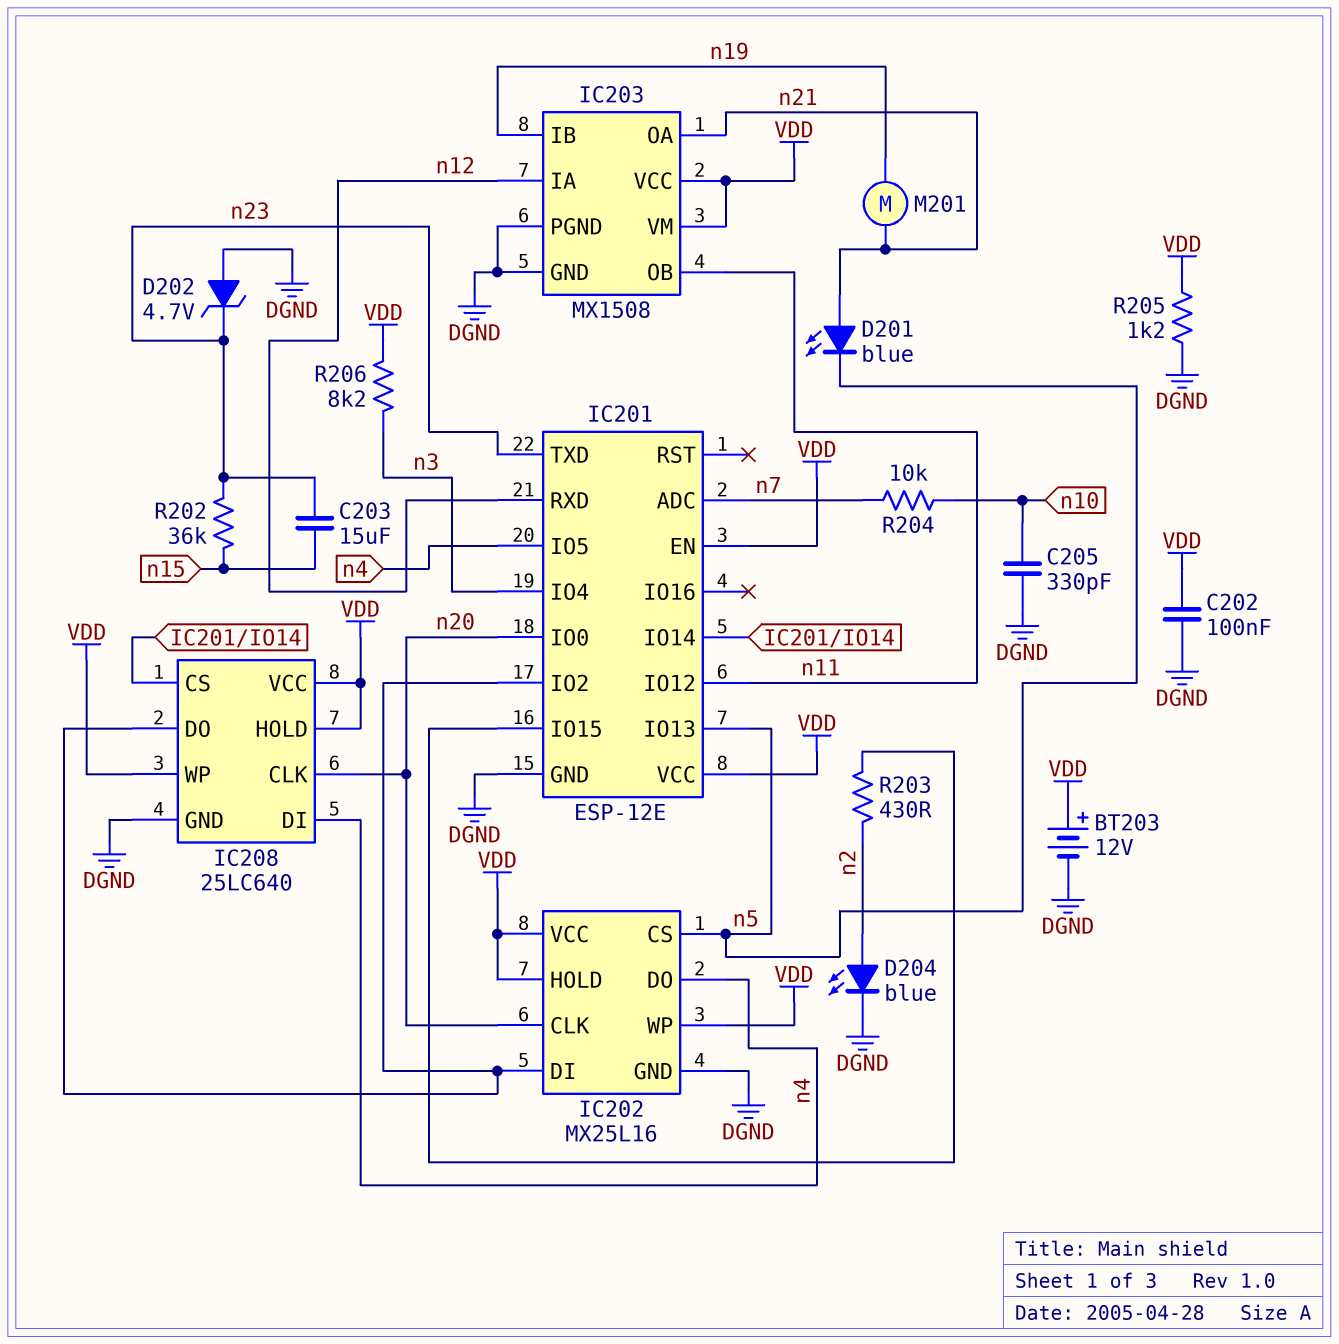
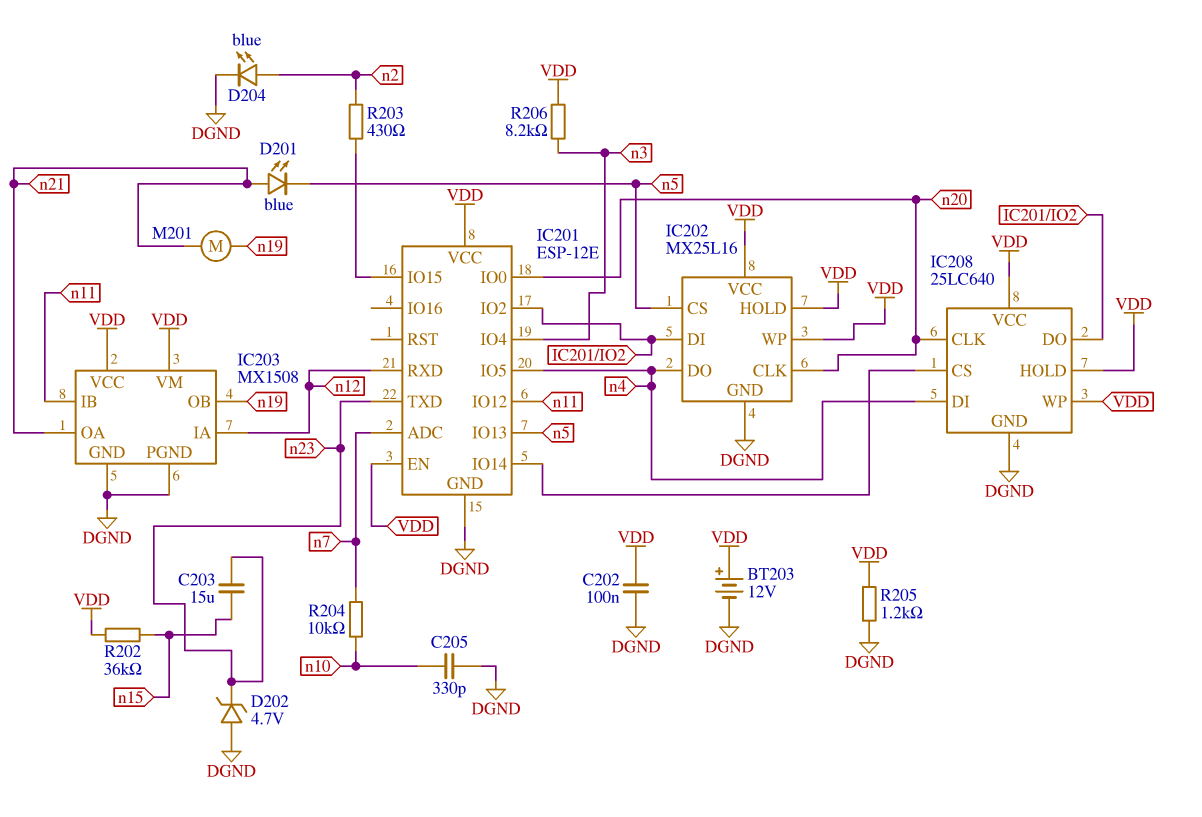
IC203 pin IB: n19 -> n11
IC203 pin OB: n11 -> n19
R202: 36k (n15, n23) -> 36k (VDD, n15)

